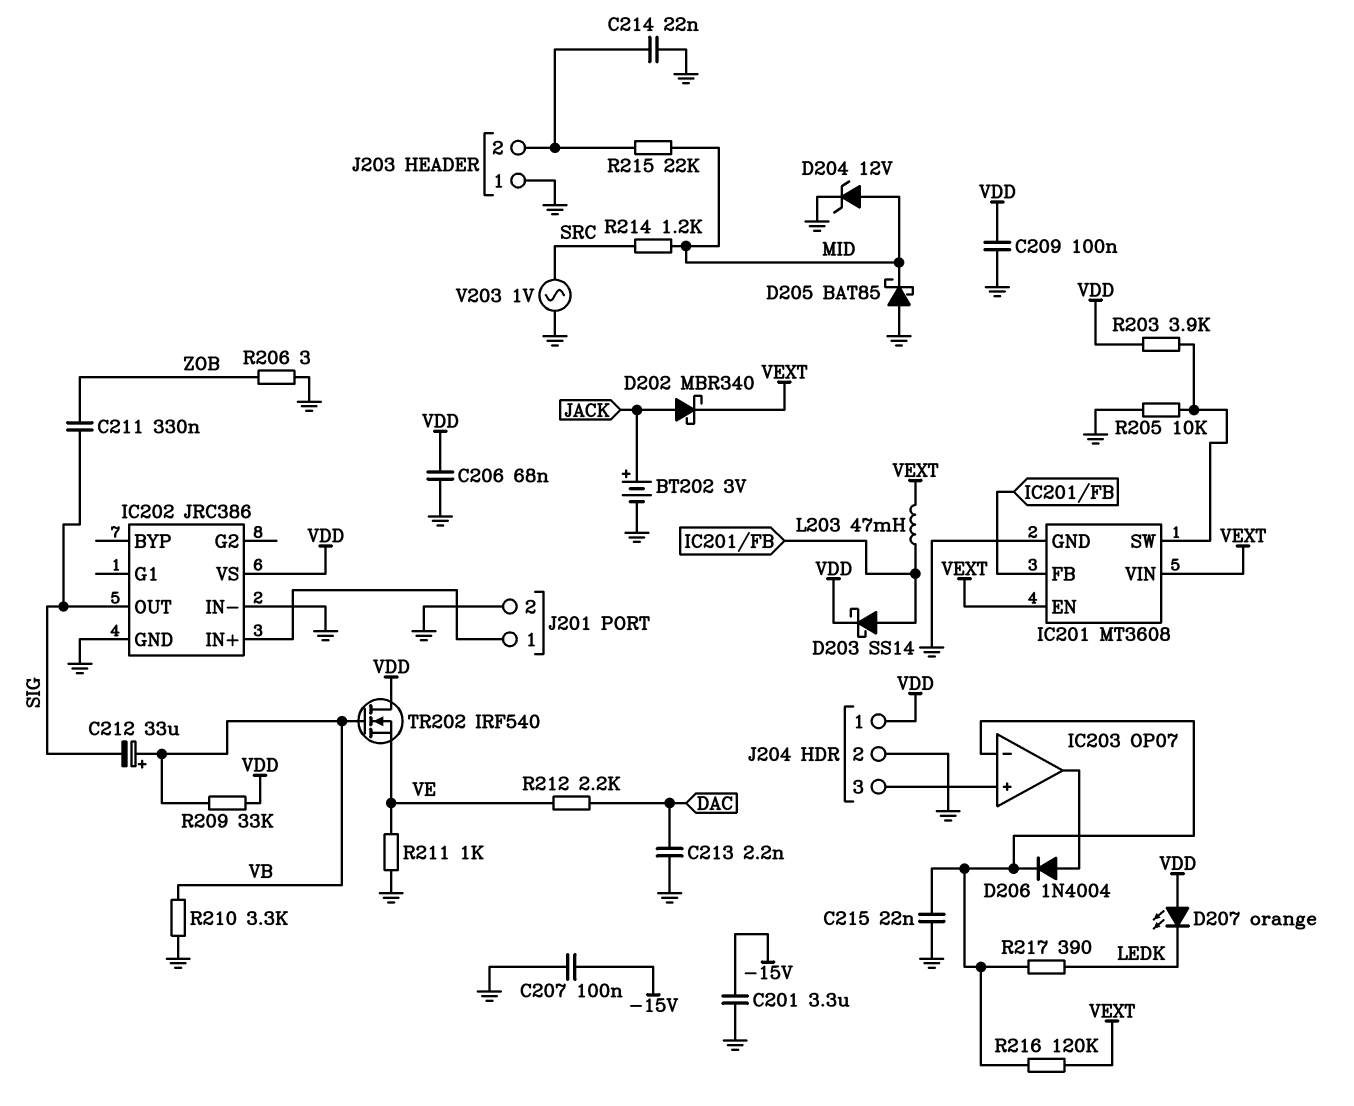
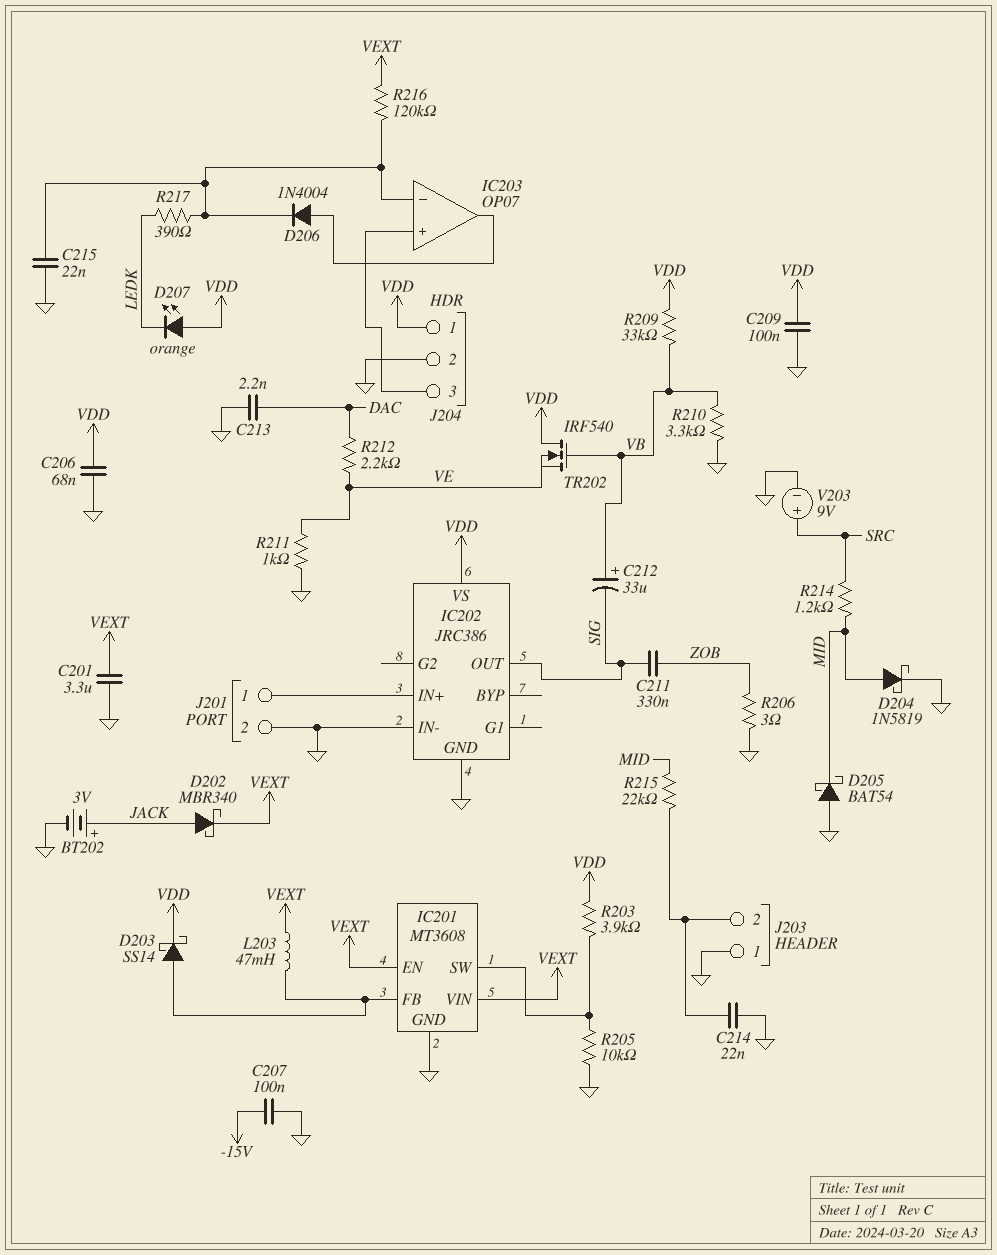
C201: 3.3uF (-15V, GND) -> 3.3uF (GND, VEXT)
D204: zener 12V (A MID, K GND) -> schottky 1N5819 (A MID, K GND)
D205: schottky BAT85 (A GND, K MID) -> schottky BAT54 (A GND, K MID)
V203: AC 1V (GND, SRC) -> 9V (plus SRC, minus GND)

